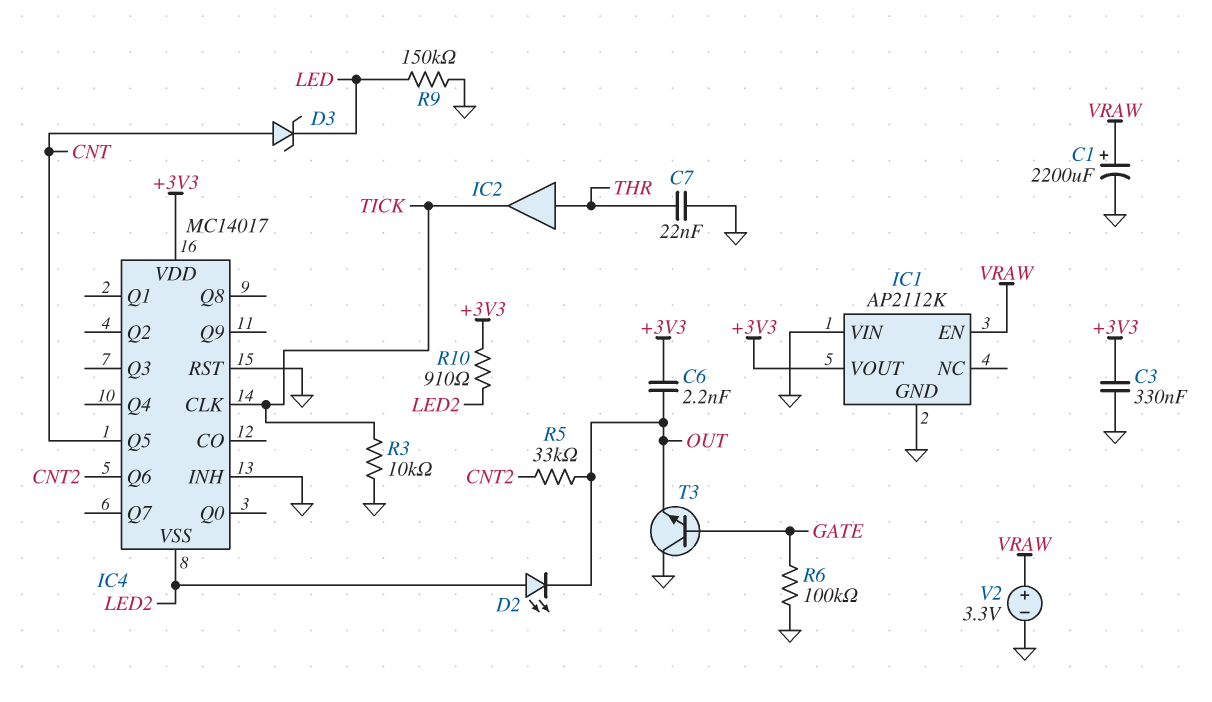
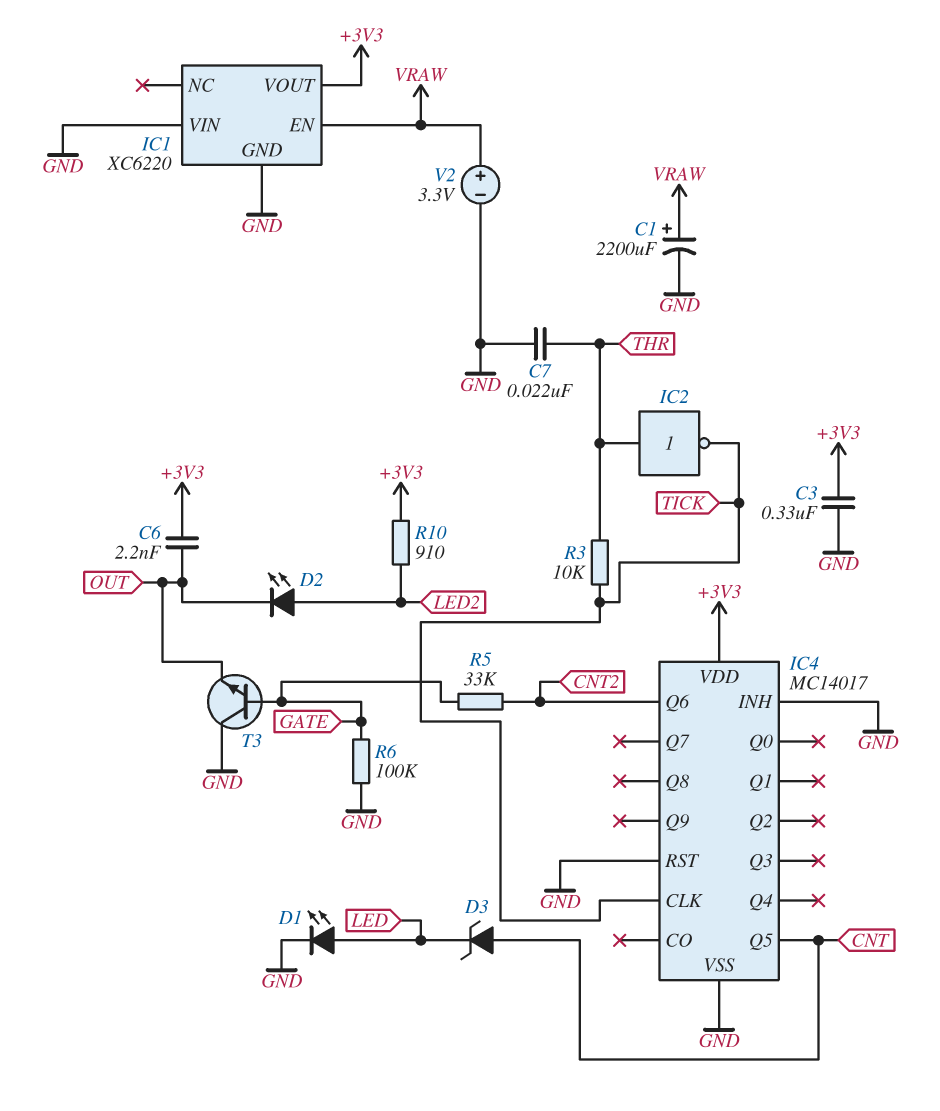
D1: none -> LED (A LED, K GND)
IC1: AP2112K -> XC6220
IC2: buffer (in THR, out TICK) -> NOT (in THR, out TICK)
IC4 pin VSS: LED2 -> GND
R3: 10k (GND, TICK) -> 10k (THR, TICK)
R5: 33k (CNT2, OUT) -> 33k (CNT2, GATE)
R9: 150k (GND, LED) -> none

